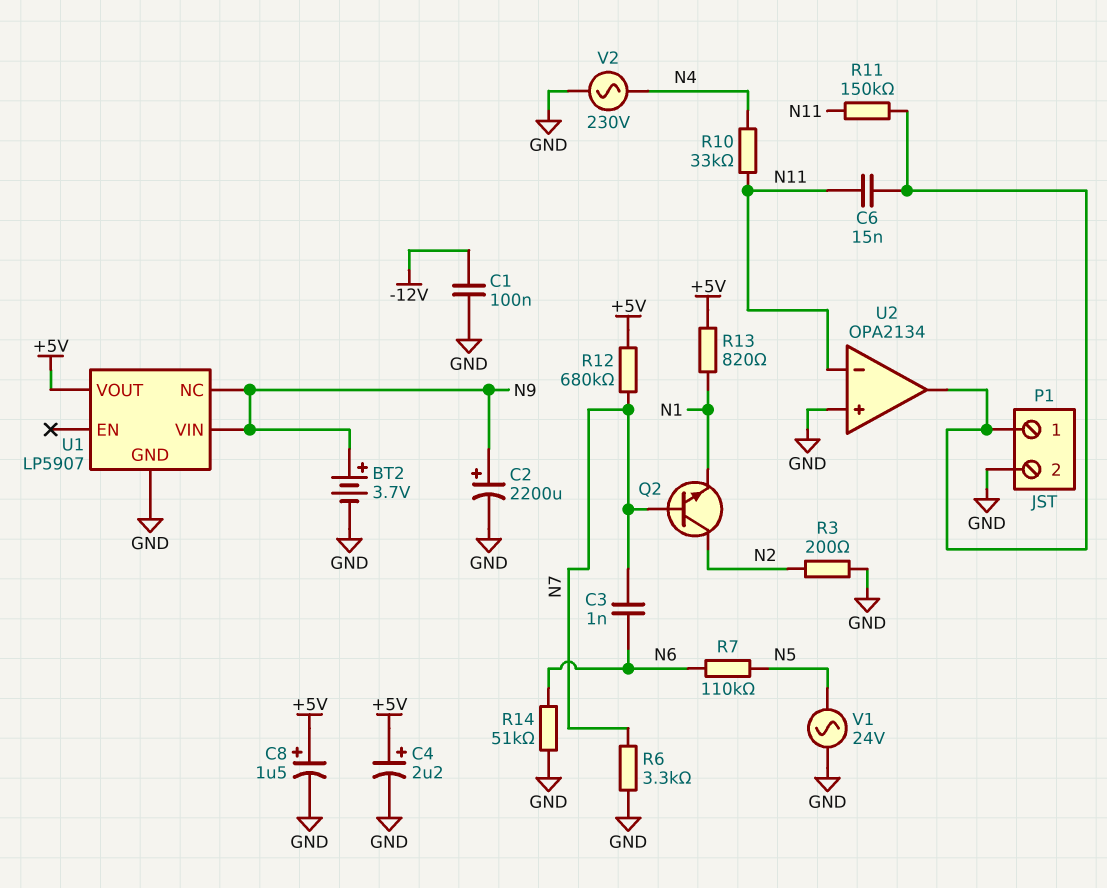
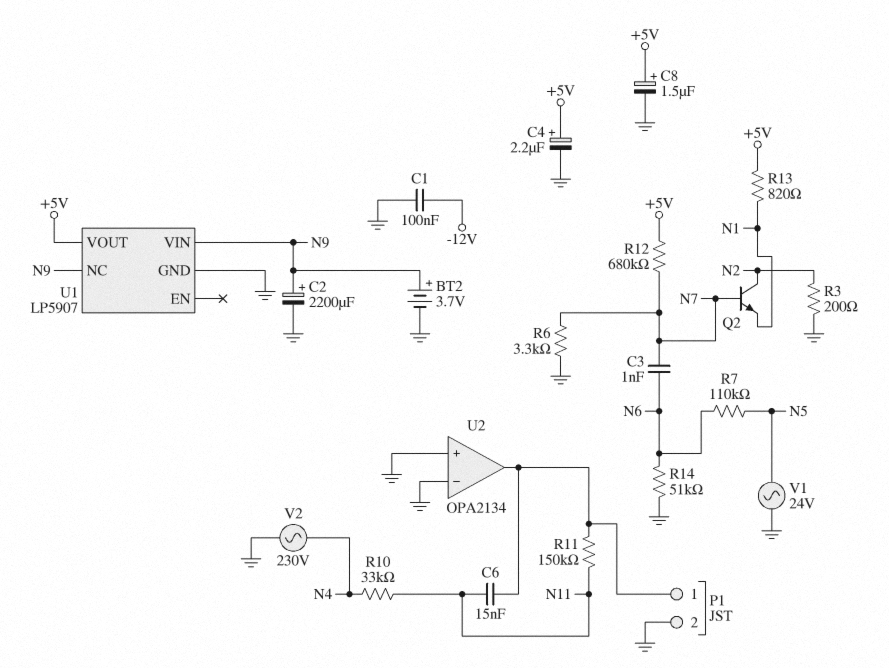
U2 pin in-: N11 -> GND

